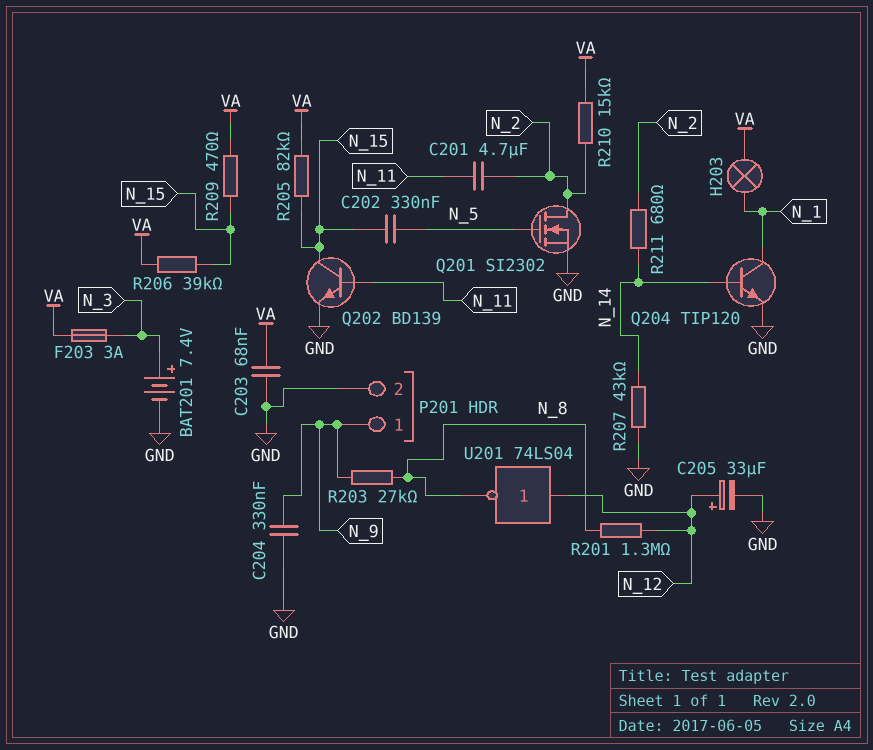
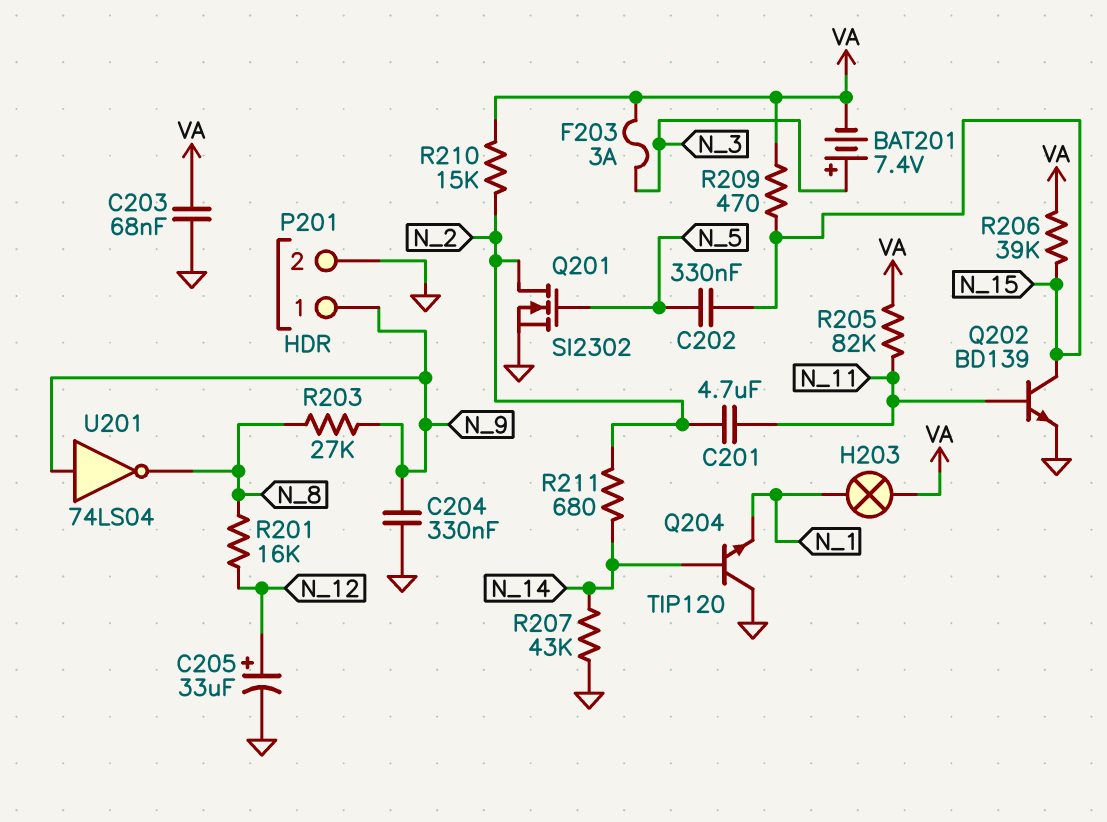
BAT201: 7.4V (plus N_3, minus GND) -> 7.4V (plus N_3, minus VA)
Q204: NPN TIP120 (B N_14, C N_1, E GND) -> NPN TIP120 (B N_14, C GND, E N_1)
R201: 1.3M (N_8, N_12) -> 16k (N_8, N_12)
R205: 82k (N_15, VA) -> 82k (N_11, VA)
U201: NOT 74LS04 (in N_12, out N_8) -> NOT 74LS04 (in N_9, out N_8)

